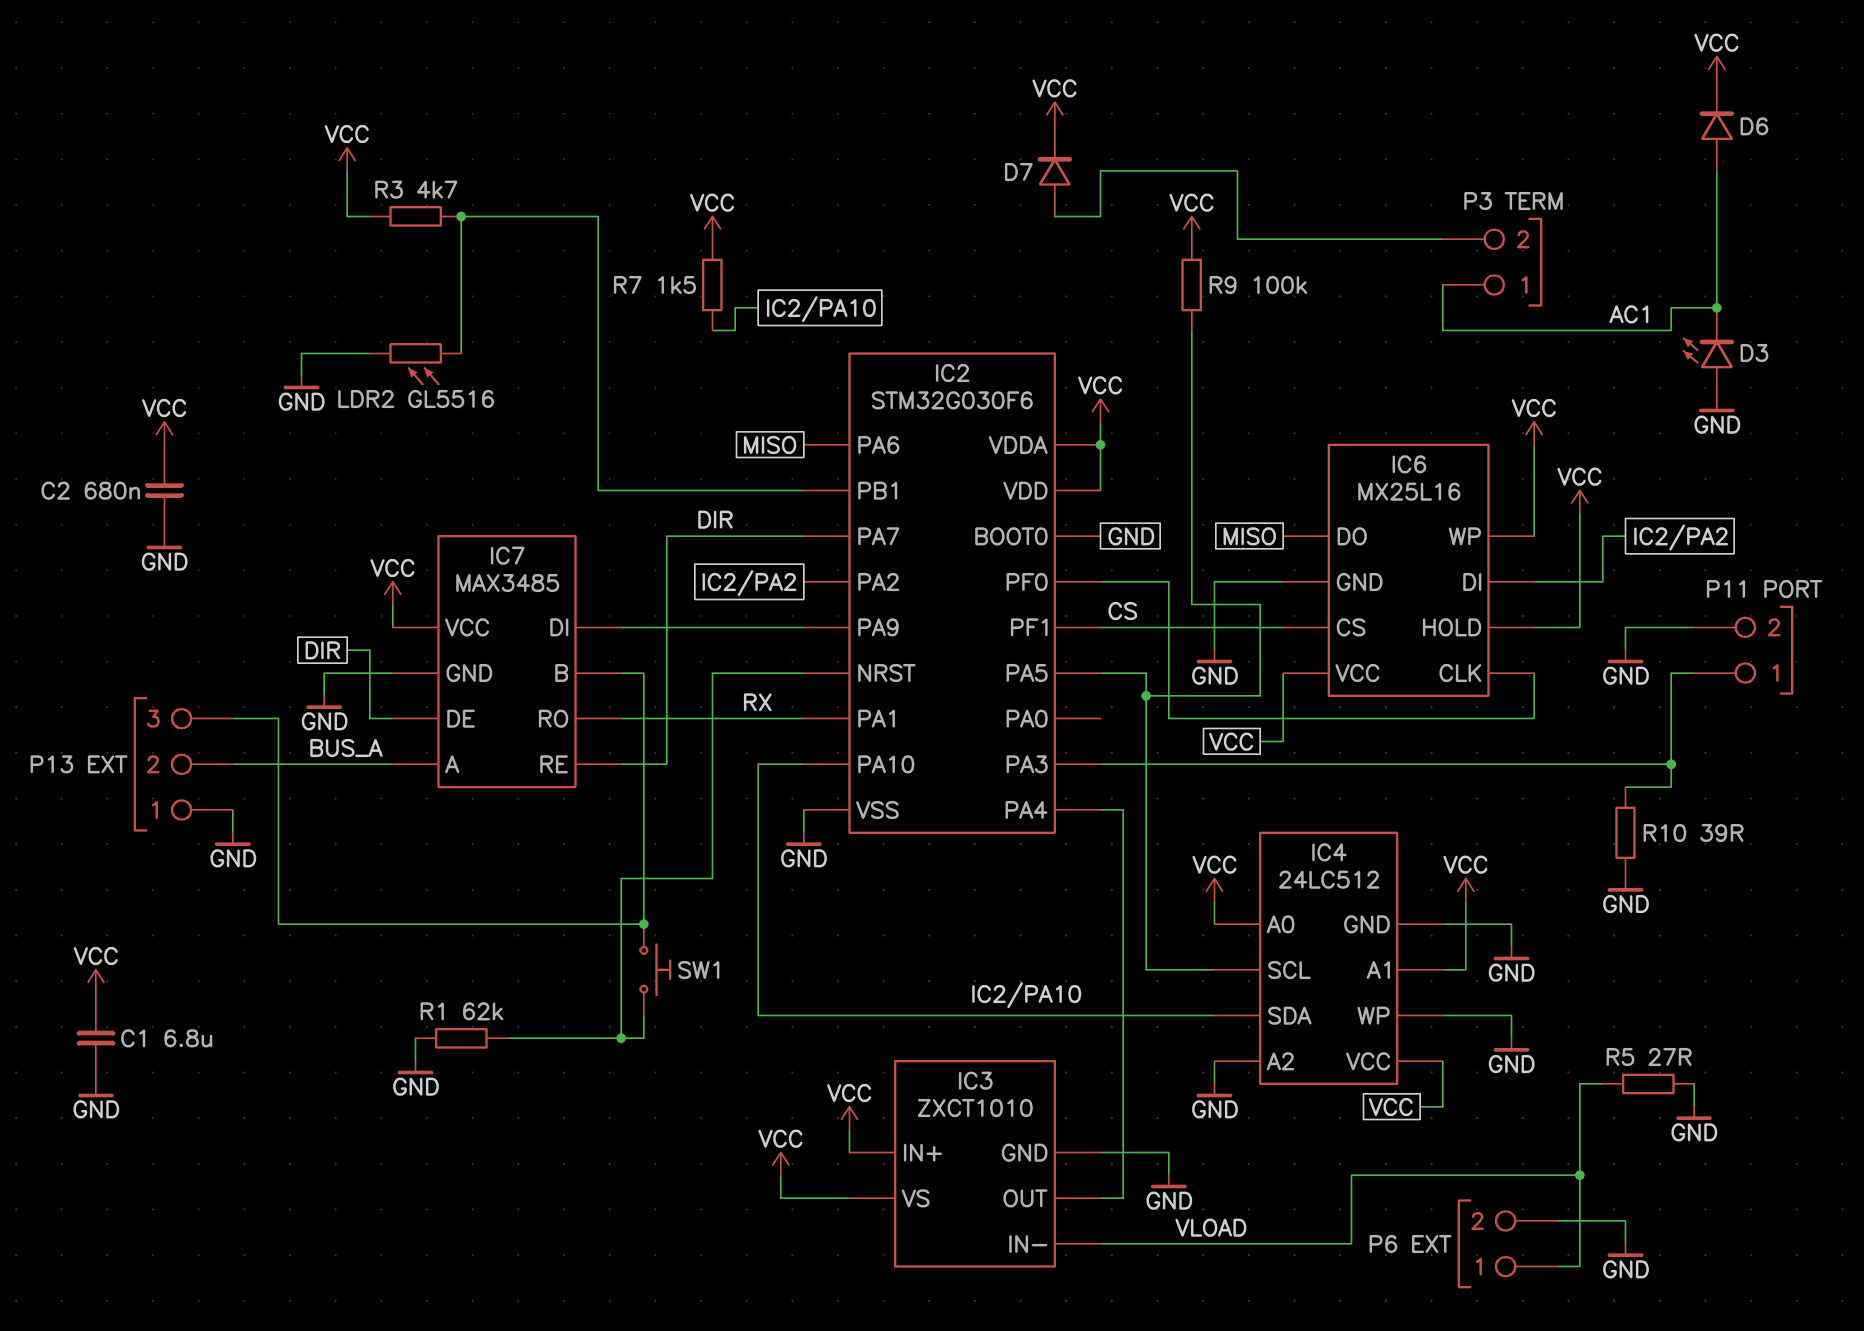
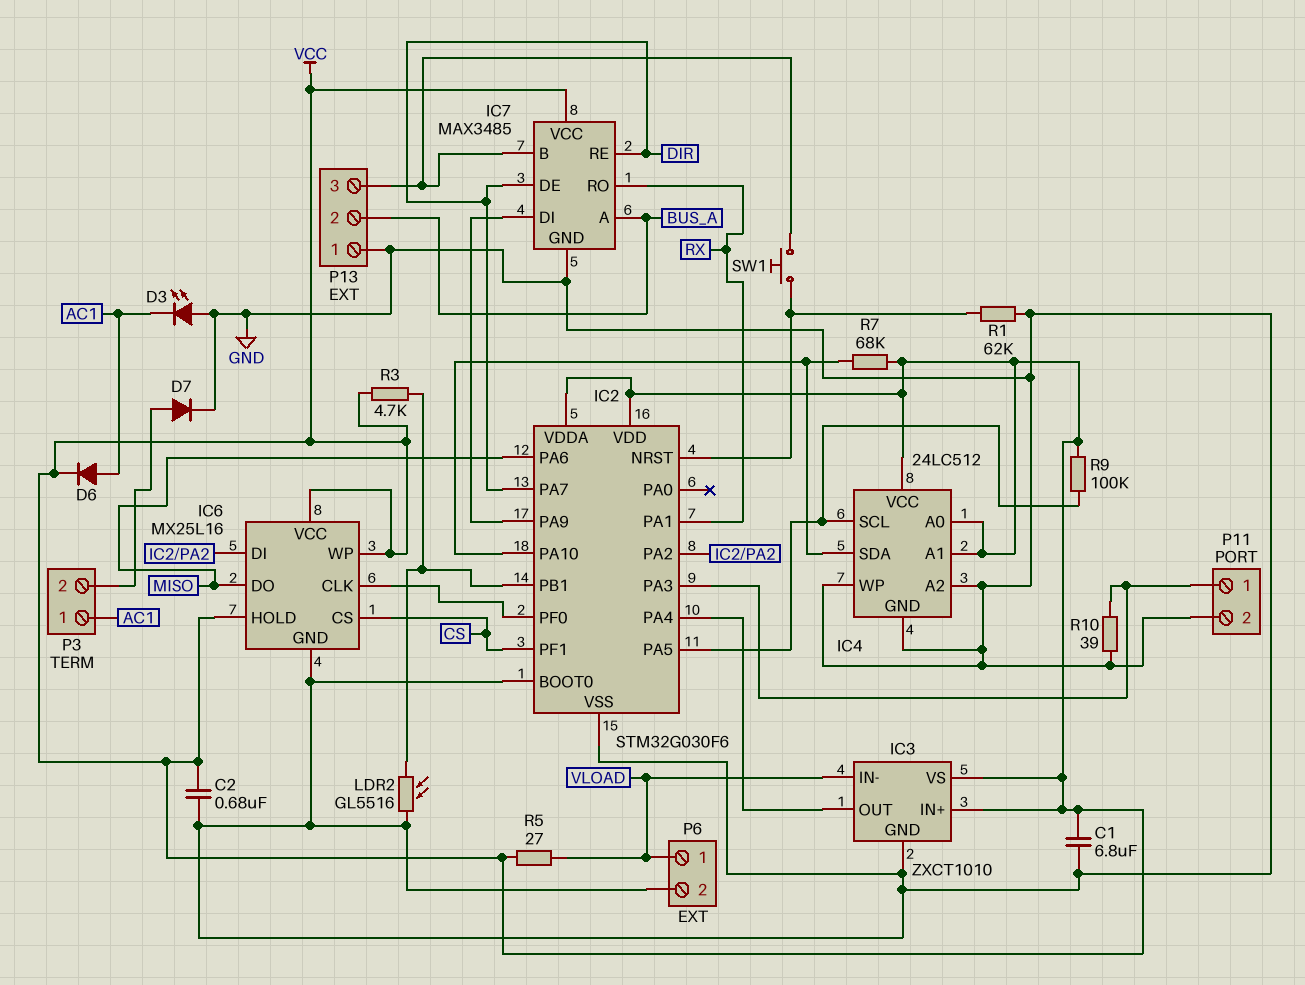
D7: diode (A P3/2, K VCC) -> diode (A P3/2, K GND)
R5: 27 (GND, VLOAD) -> 27 (VCC, VLOAD)
R7: 1.5k (IC2/PA10, VCC) -> 68k (IC2/PA10, VCC)

